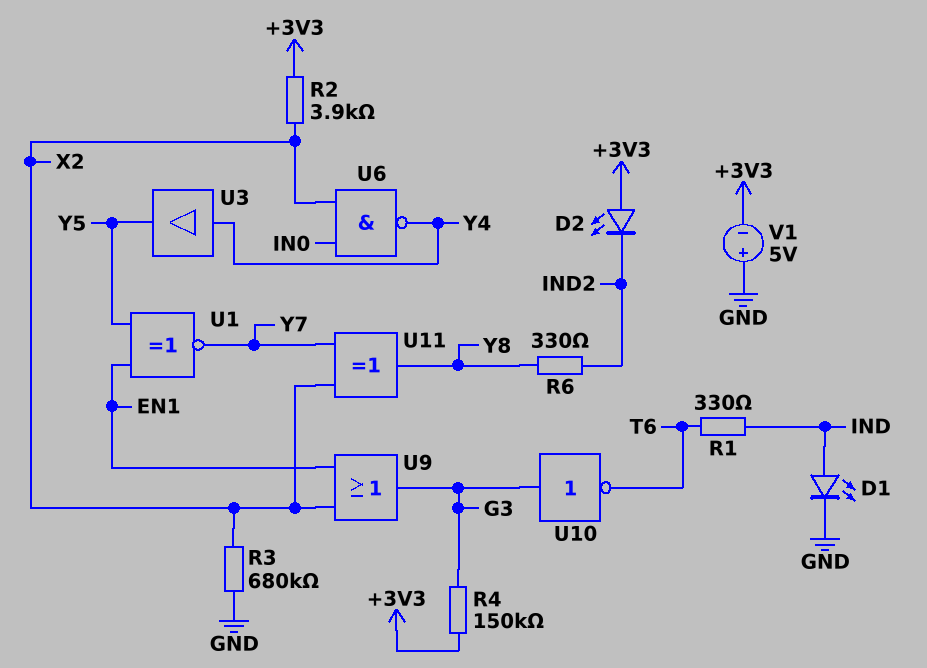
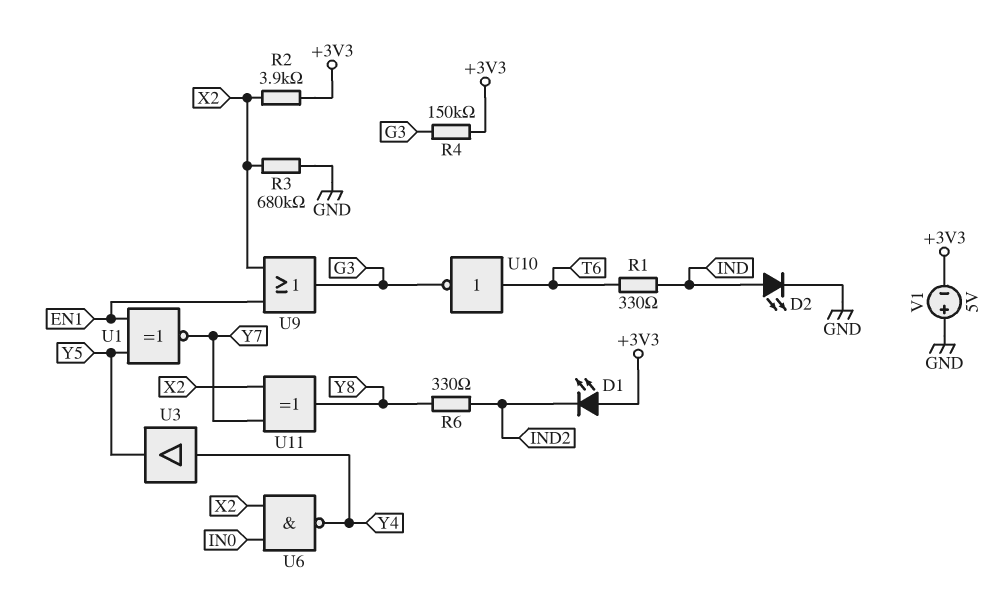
D1: LED (A IND, K GND) -> LED (A +3V3, K IND2)
D2: LED (A +3V3, K IND2) -> LED (A IND, K GND)
U10: NOT (in G3, out T6) -> NOT (in T6, out G3)

